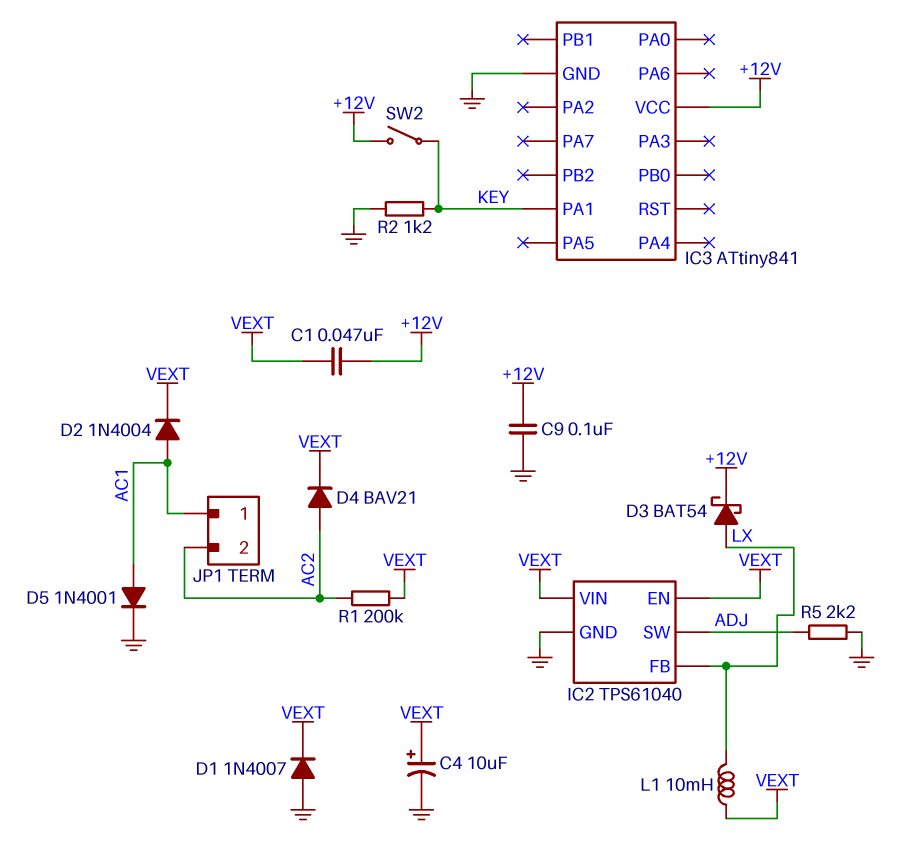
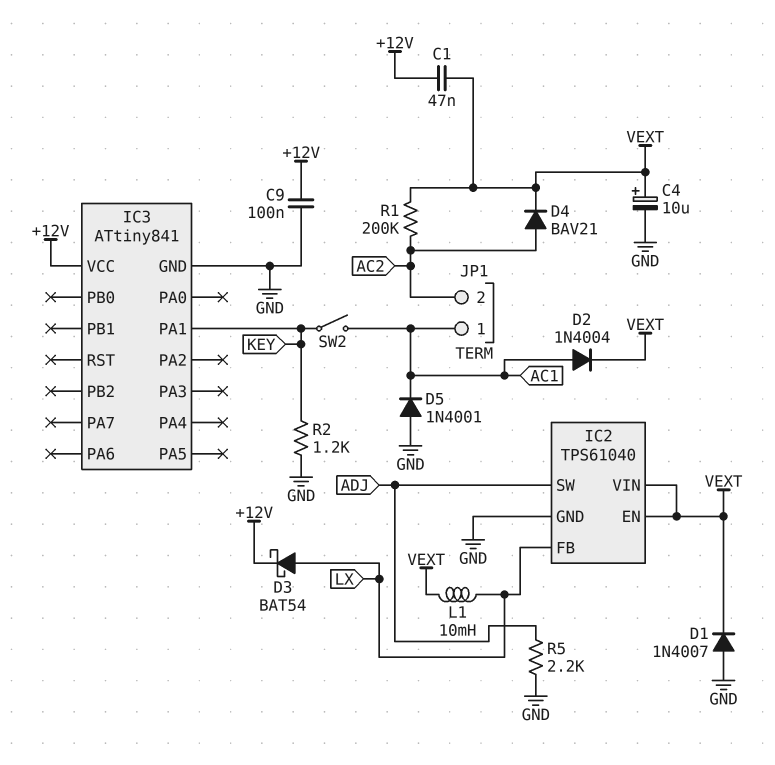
D5: diode 1N4001 (A AC1, K GND) -> diode 1N4001 (A GND, K AC1)
SW2: switch (+12V, KEY) -> switch (AC1, KEY)

